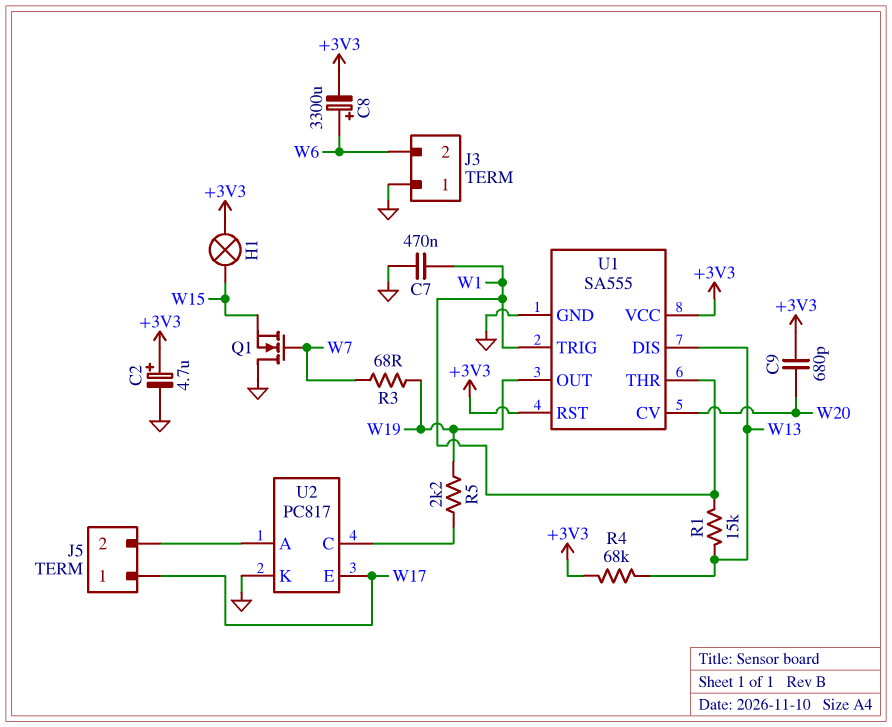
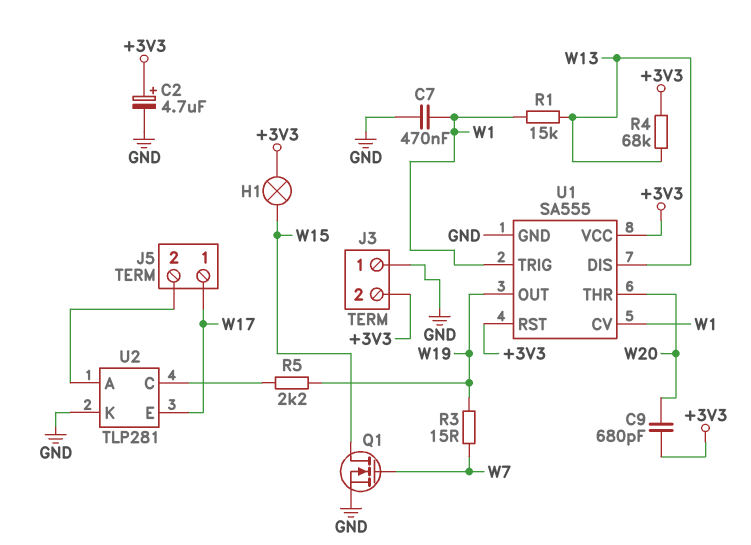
C8: 3300uF (plus W6, minus +3V3) -> none
J3 pin 2: W6 -> +3V3
Q1: NMOS (G W7, D GND, S W15) -> NMOS (G W7, D W15, S GND)
R3: 68 (W7, W19) -> 15 (W7, W19)
U1 pin CV: W20 -> W1
U1 pin THR: W1 -> W20
U2: PC817 -> TLP281

